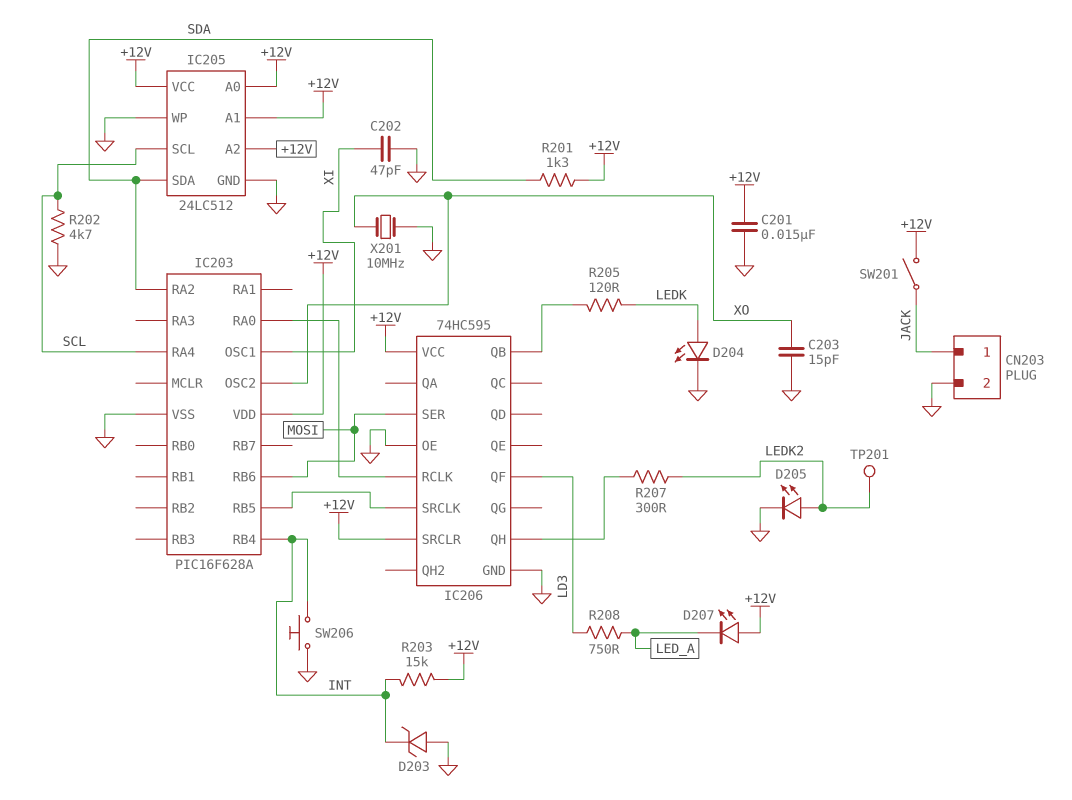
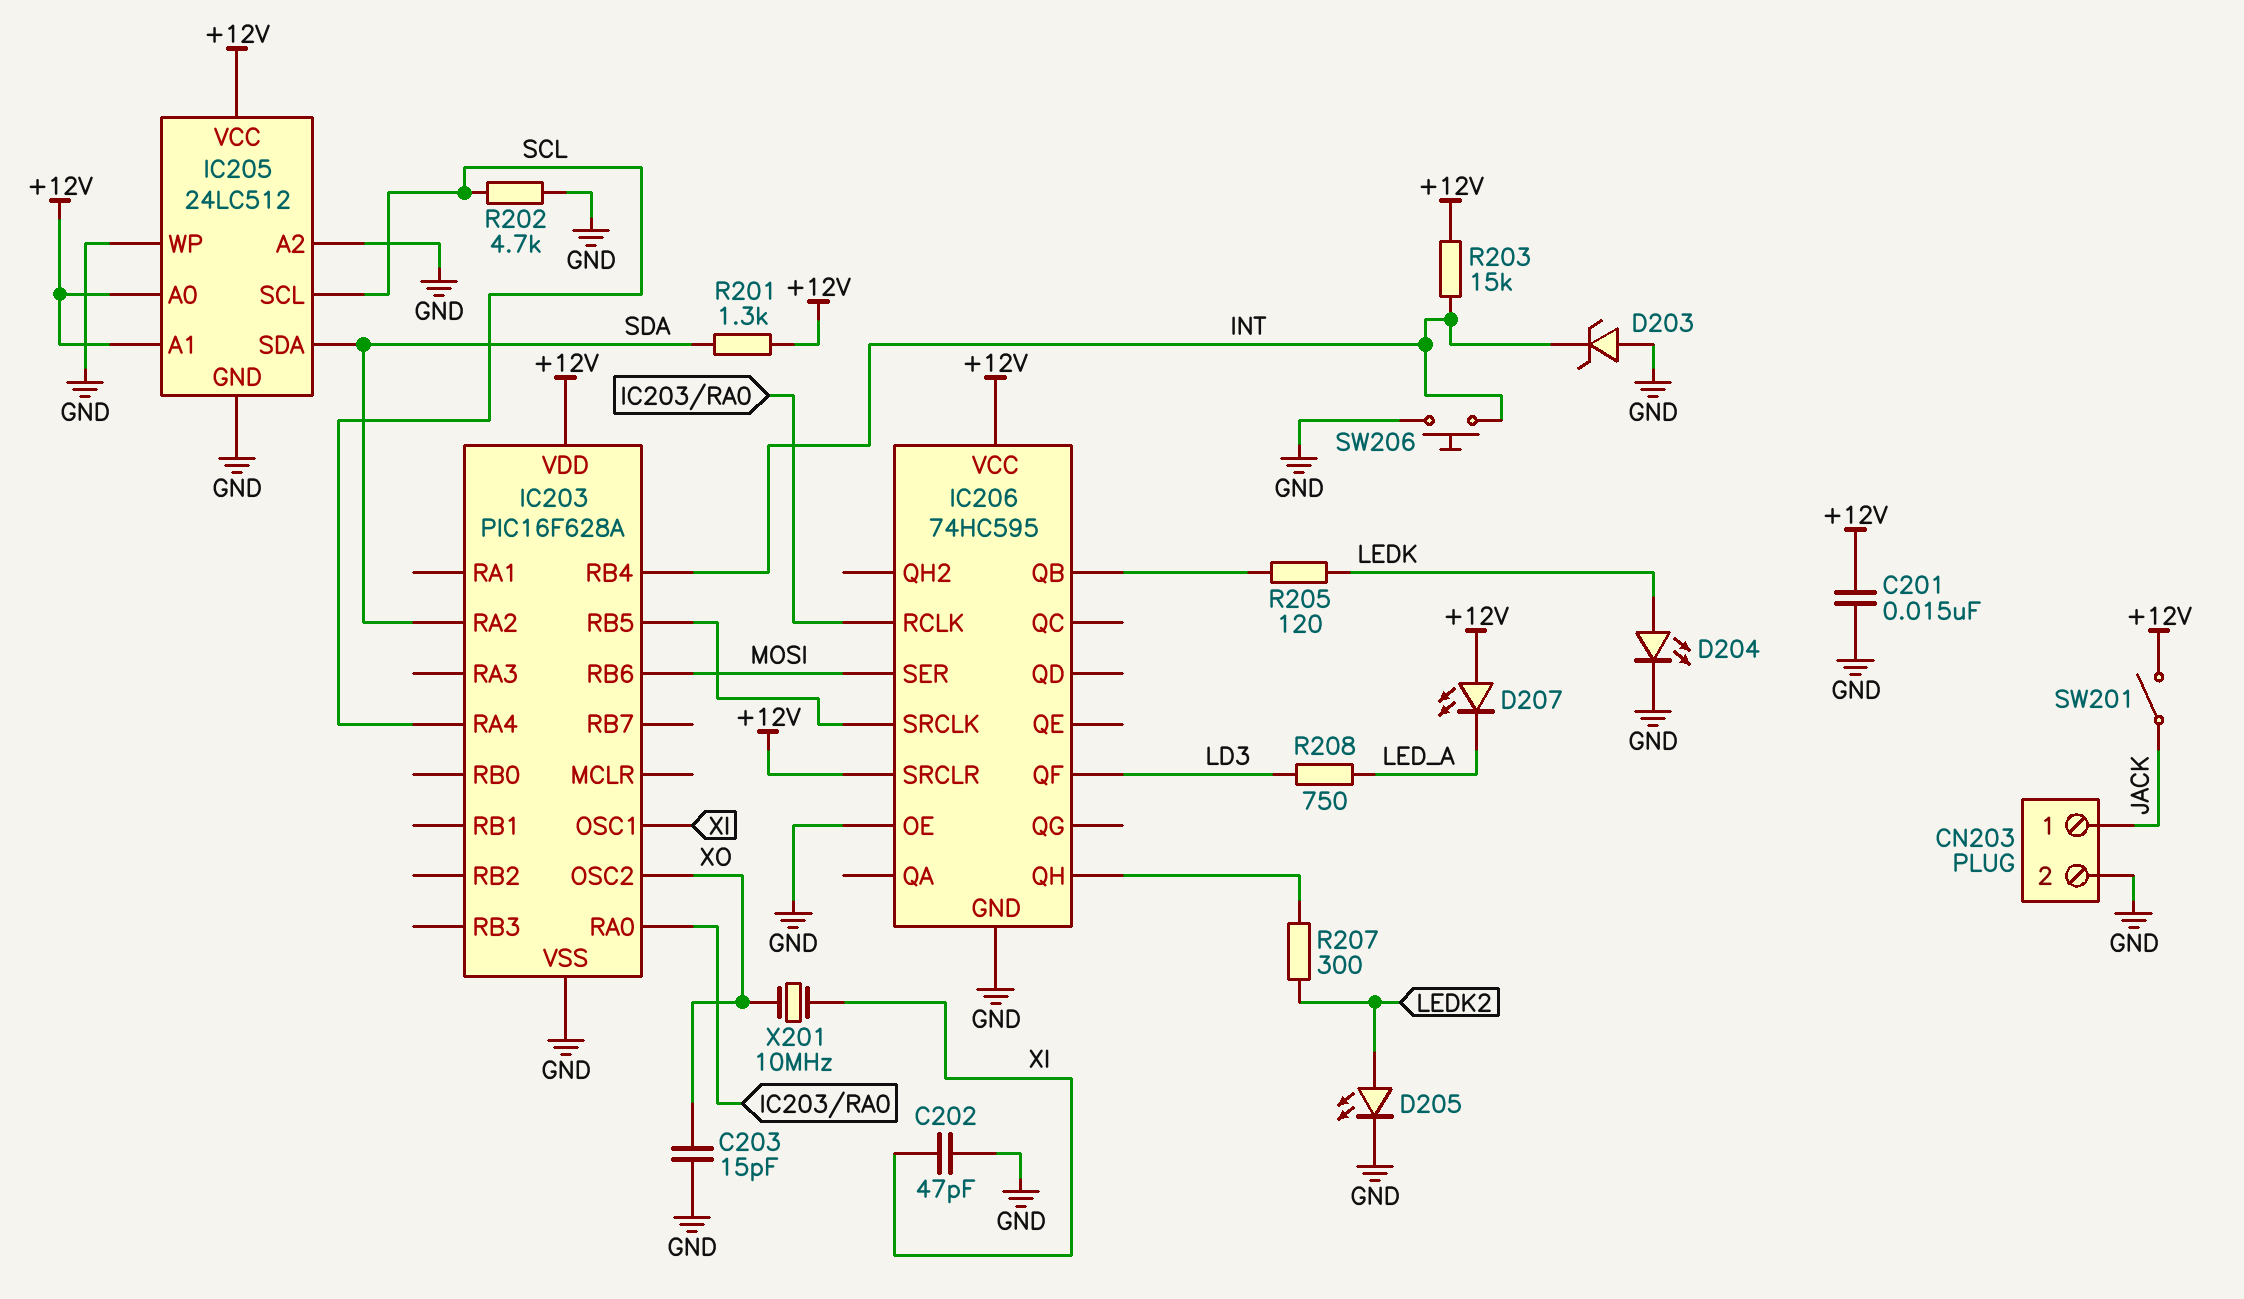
IC205 pin A2: +12V -> GND
TP201: test point (LEDK2) -> none
X201: 10MHz (GND, XO) -> 10MHz (XI, XO)

